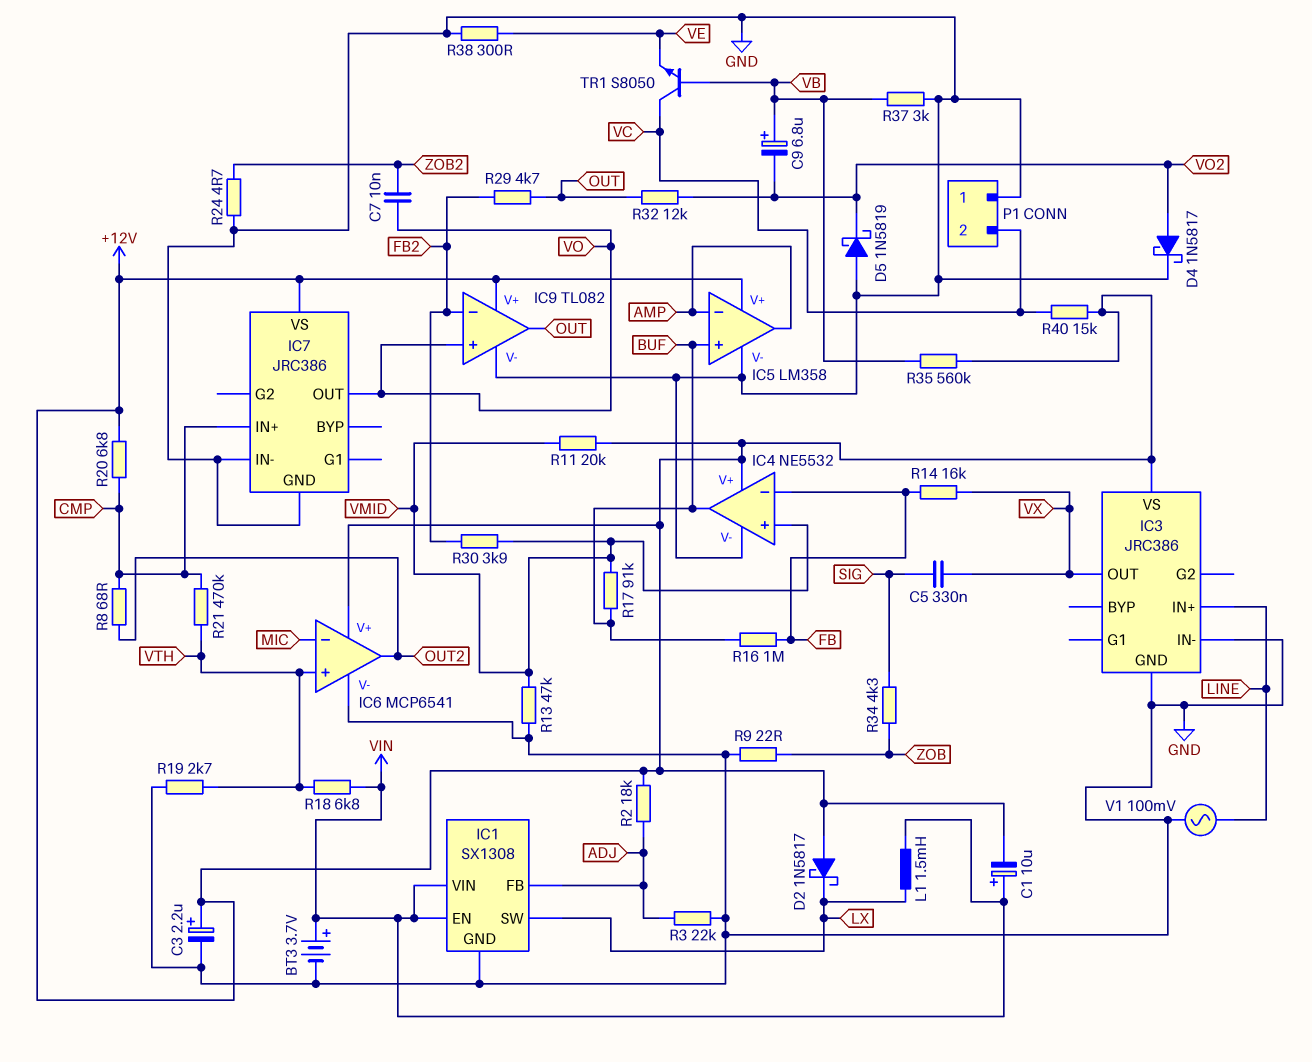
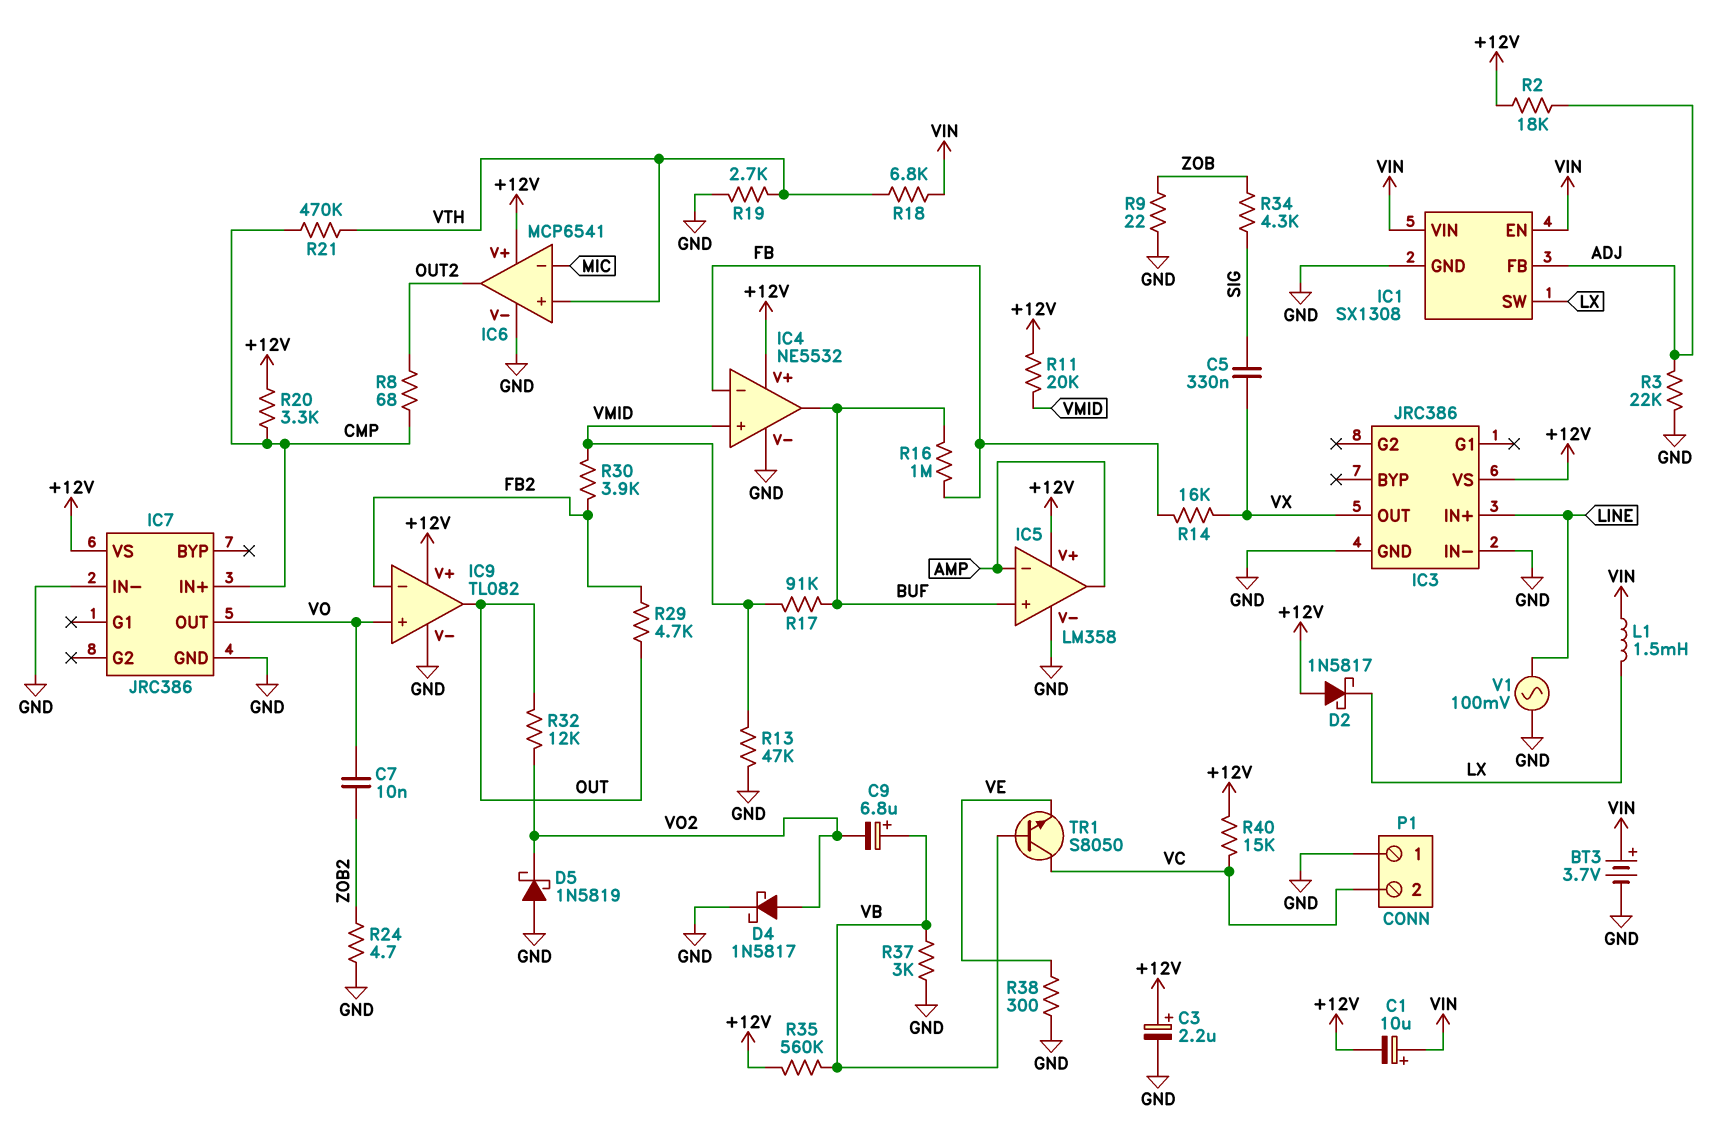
R20: 6.8k (+12V, CMP) -> 3.3k (+12V, CMP)

